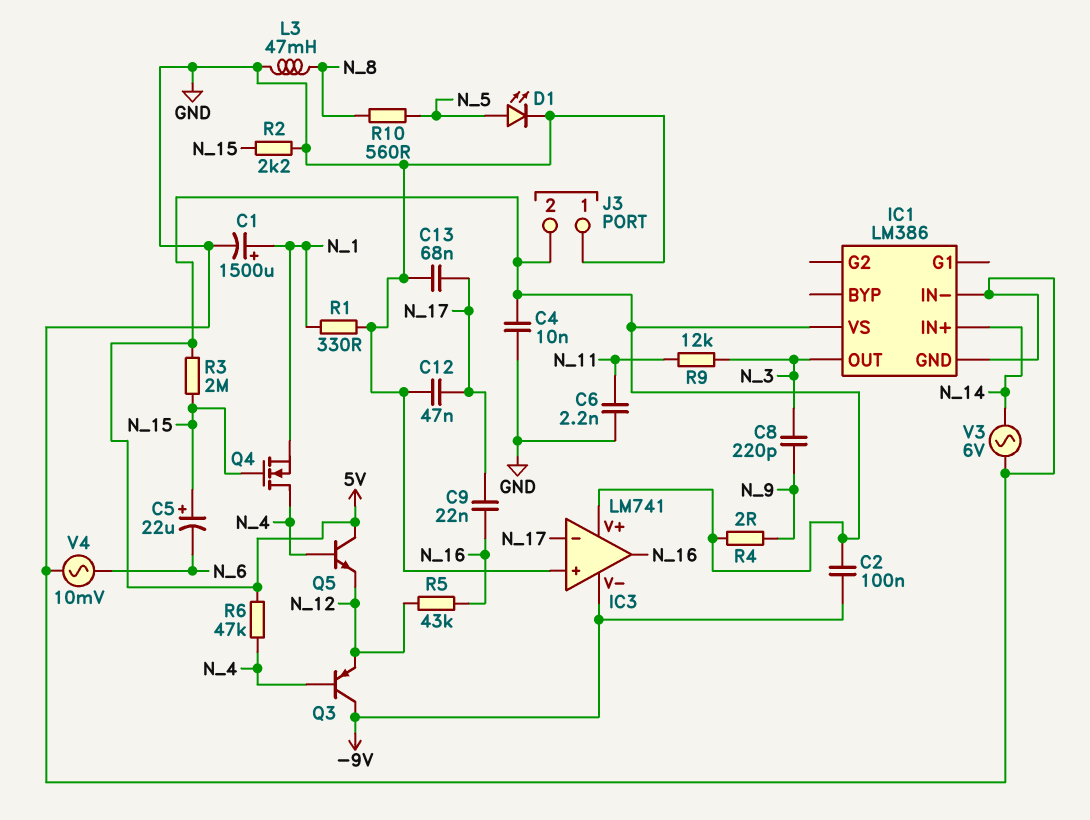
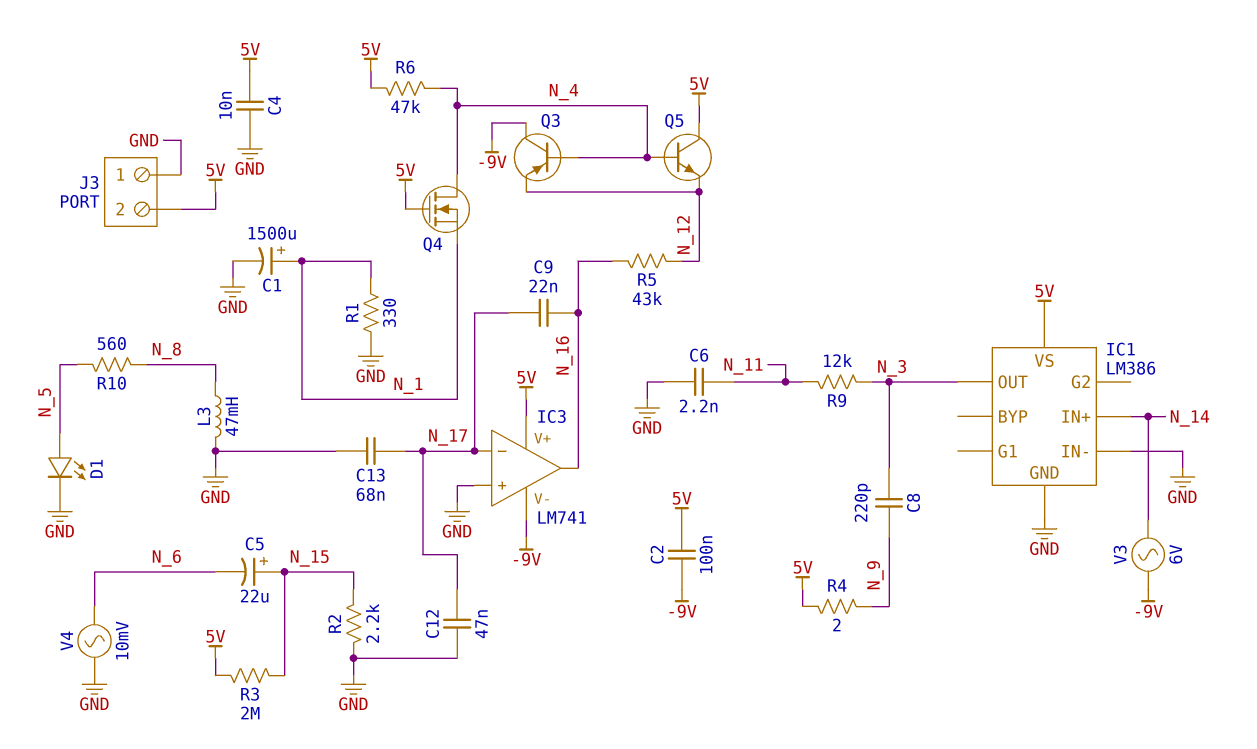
Q4: NMOS (G N_15, D N_4, S N_1) -> NMOS (G 5V, D N_4, S N_1)
V3: AC 6V (GND, N_14) -> AC 6V (-9V, N_14)

